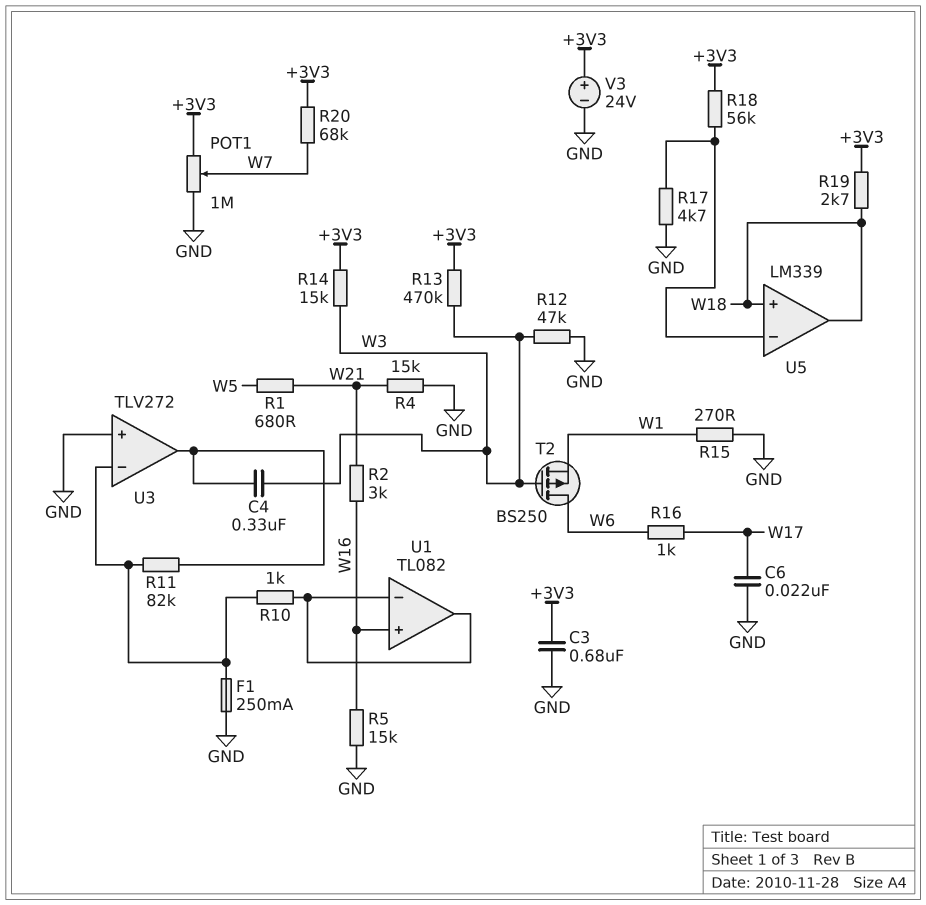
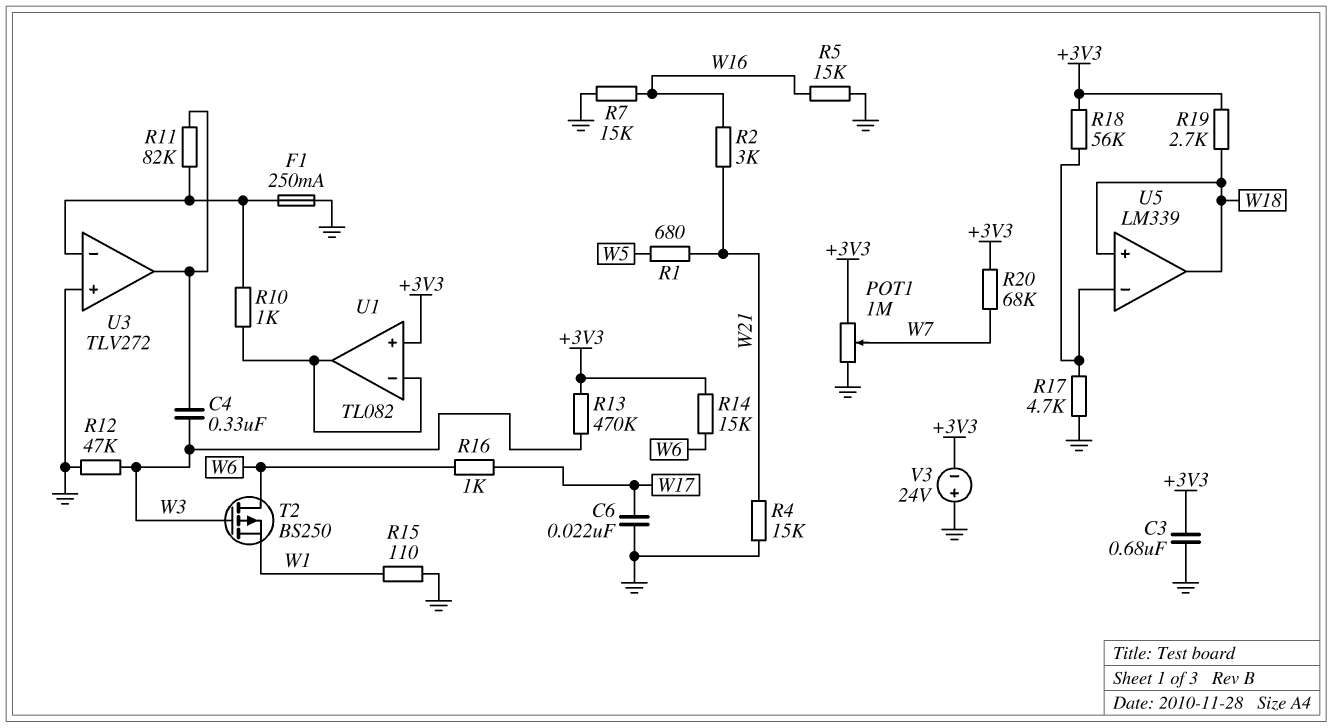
R7: none -> 15k (GND, W16)
R14: 15k (+3V3, W3) -> 15k (+3V3, W6)
R15: 270 (GND, W1) -> 110 (GND, W1)
U1 pin in+: W16 -> +3V3
V3: 24V (plus +3V3, minus GND) -> 24V (plus GND, minus +3V3)

